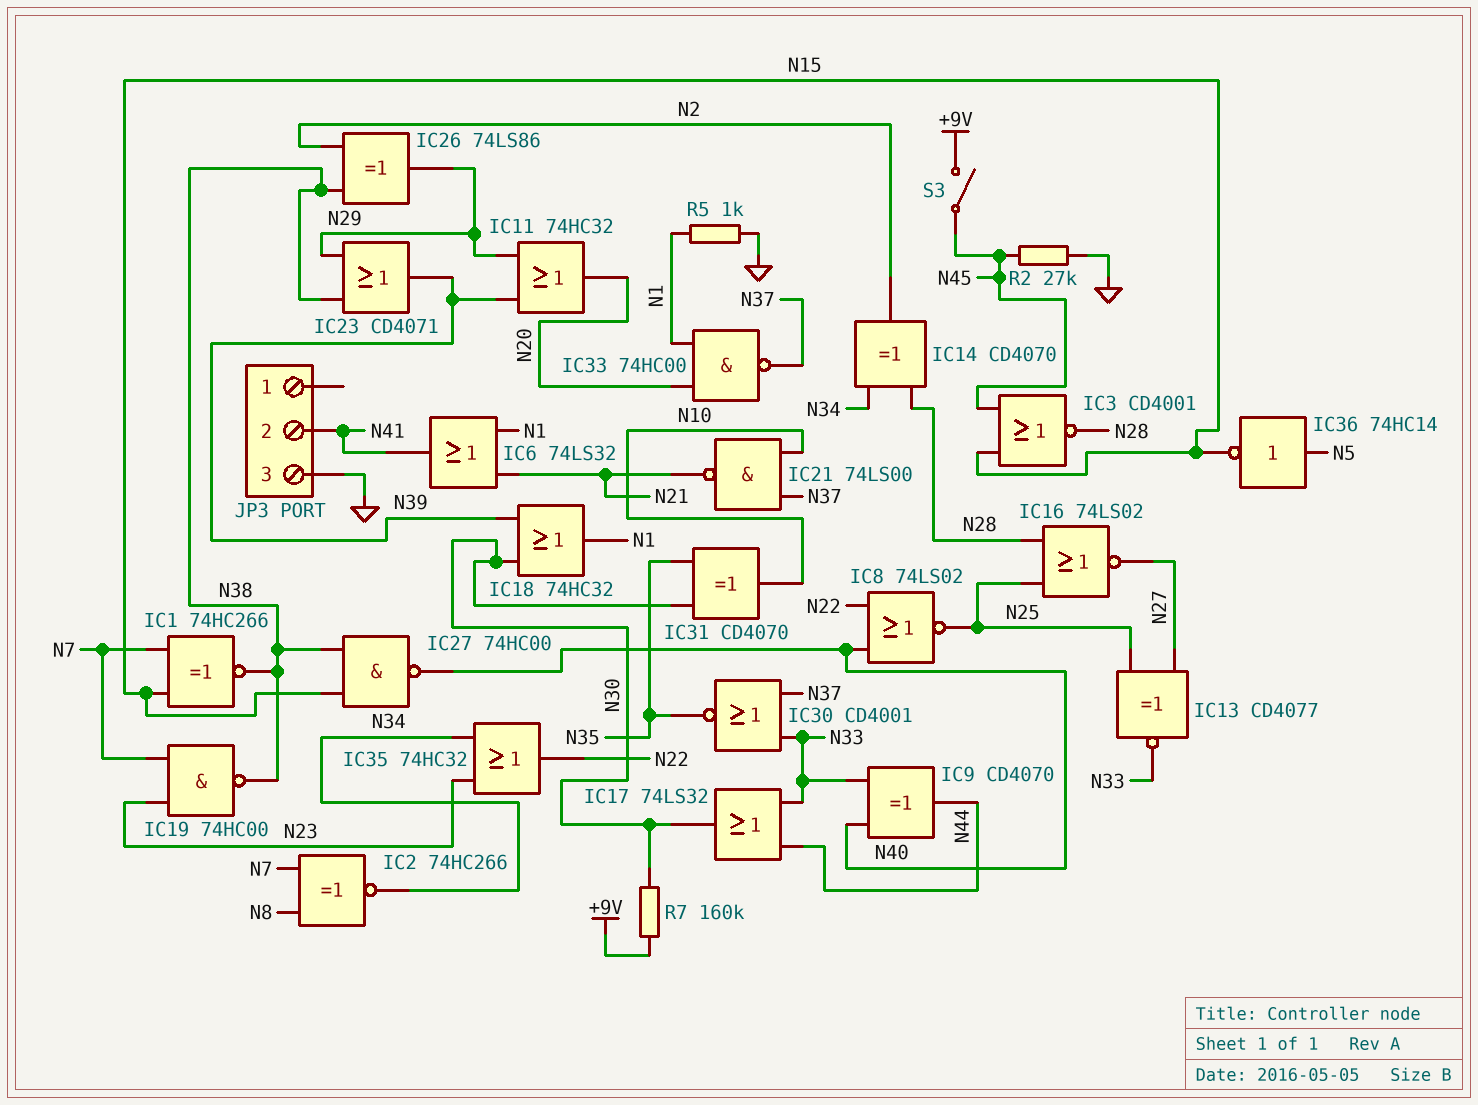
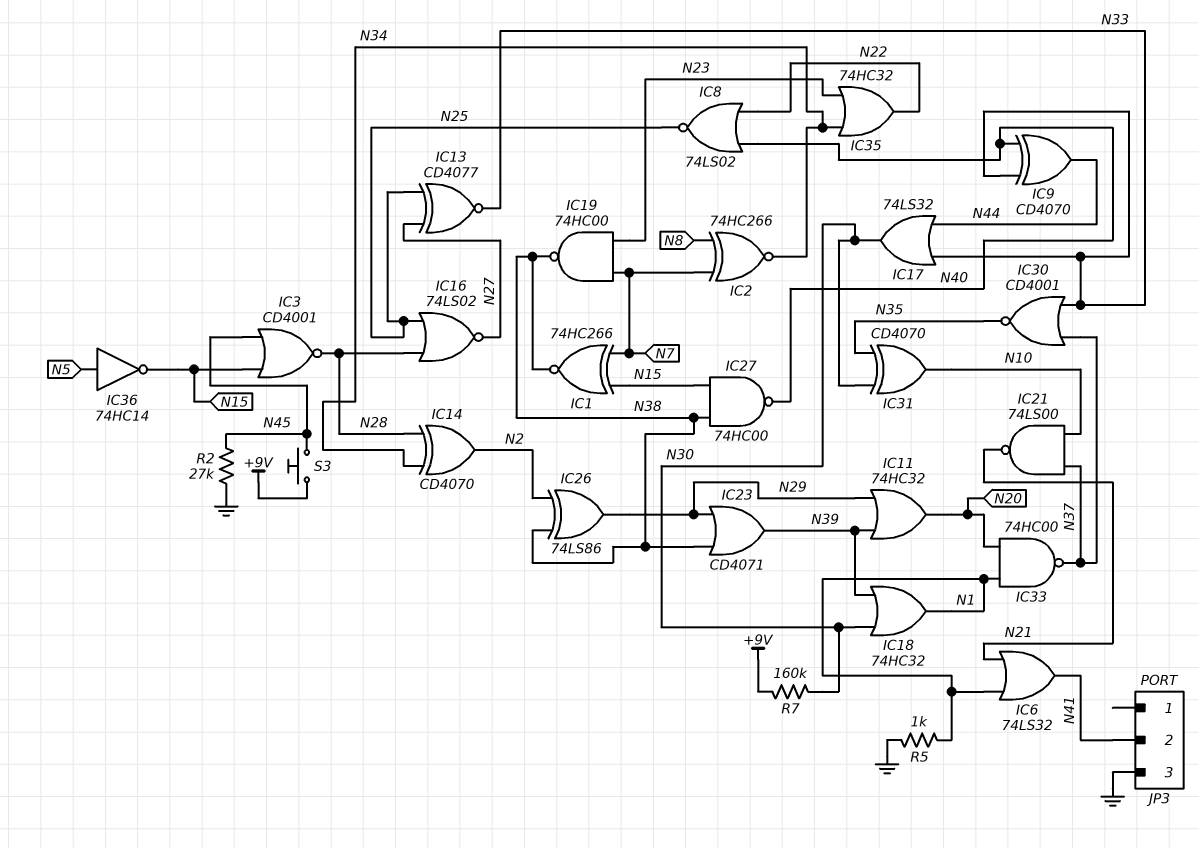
S3: switch (+9V, N45) -> button (+9V, N45)

